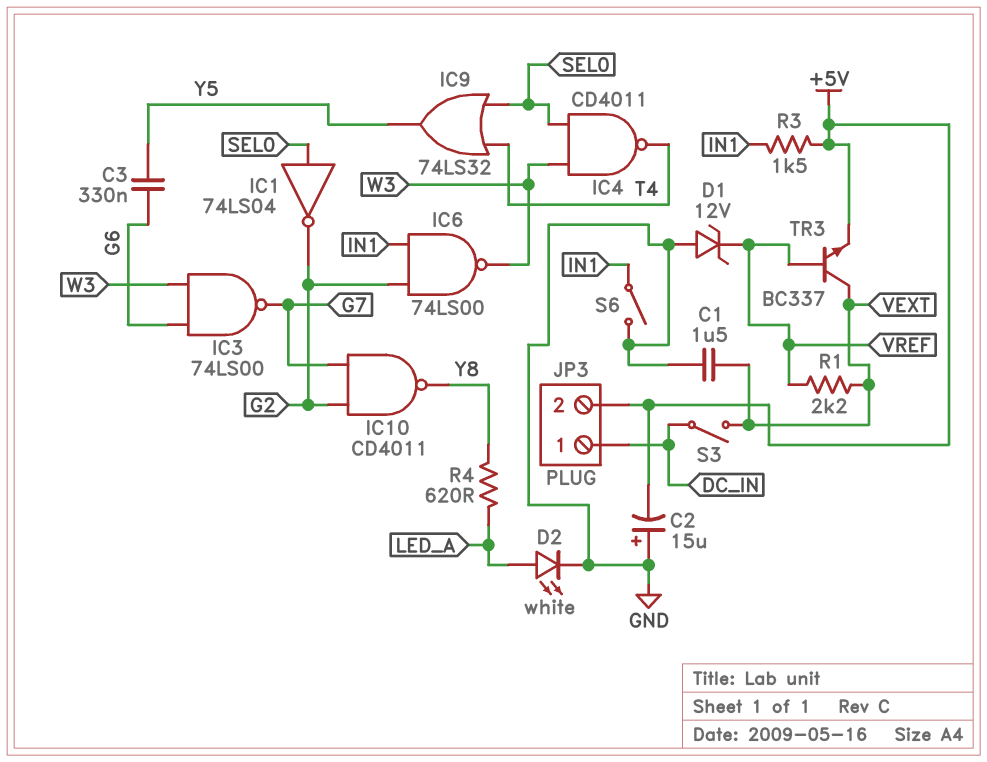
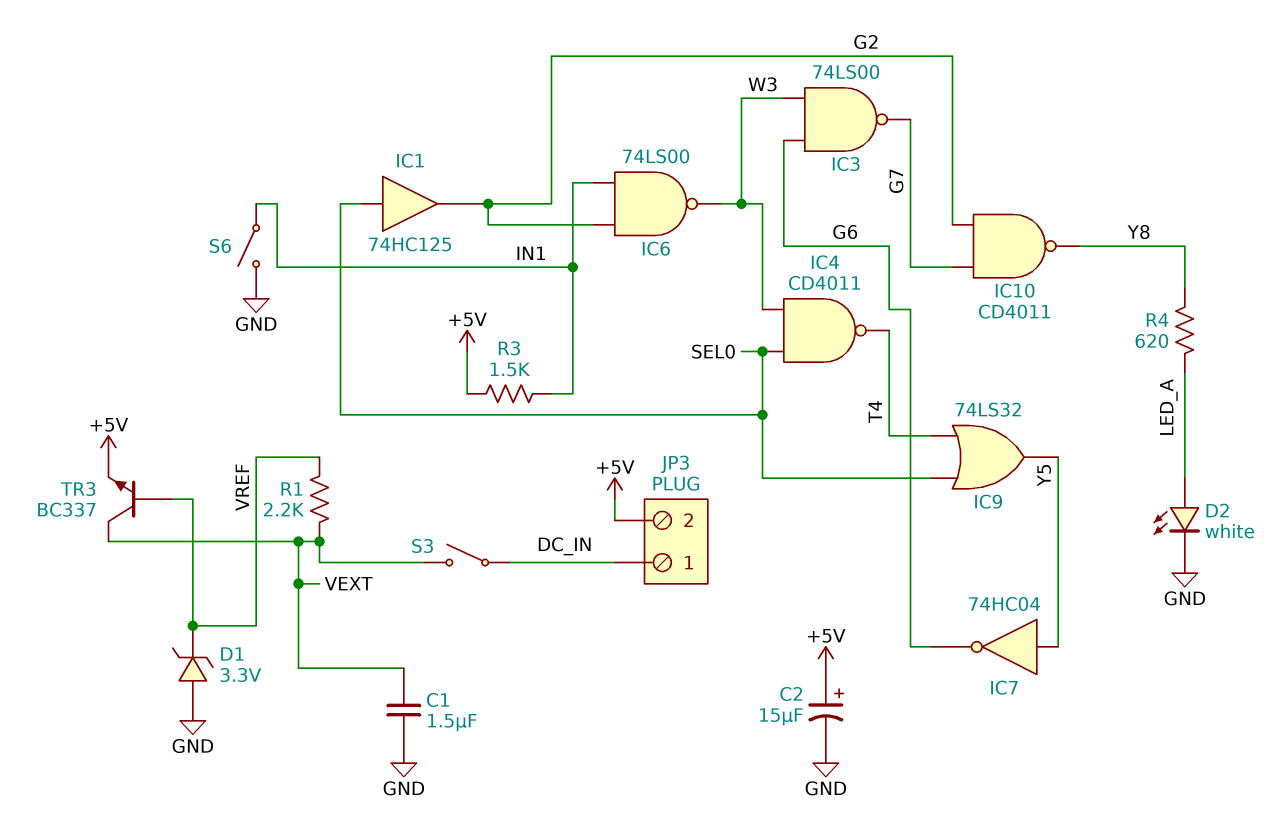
C2: 15uF (plus GND, minus +5V) -> 15uF (plus +5V, minus GND)
C3: 330nF (G6, Y5) -> none
D1: zener 12V (A GND, K VREF) -> zener 3.3V (A GND, K VREF)
IC1: NOT 74LS04 (in SEL0, out G2) -> buffer 74HC125 (in SEL0, out G2)
IC7: none -> NOT 74HC04 (in Y5, out G6)

